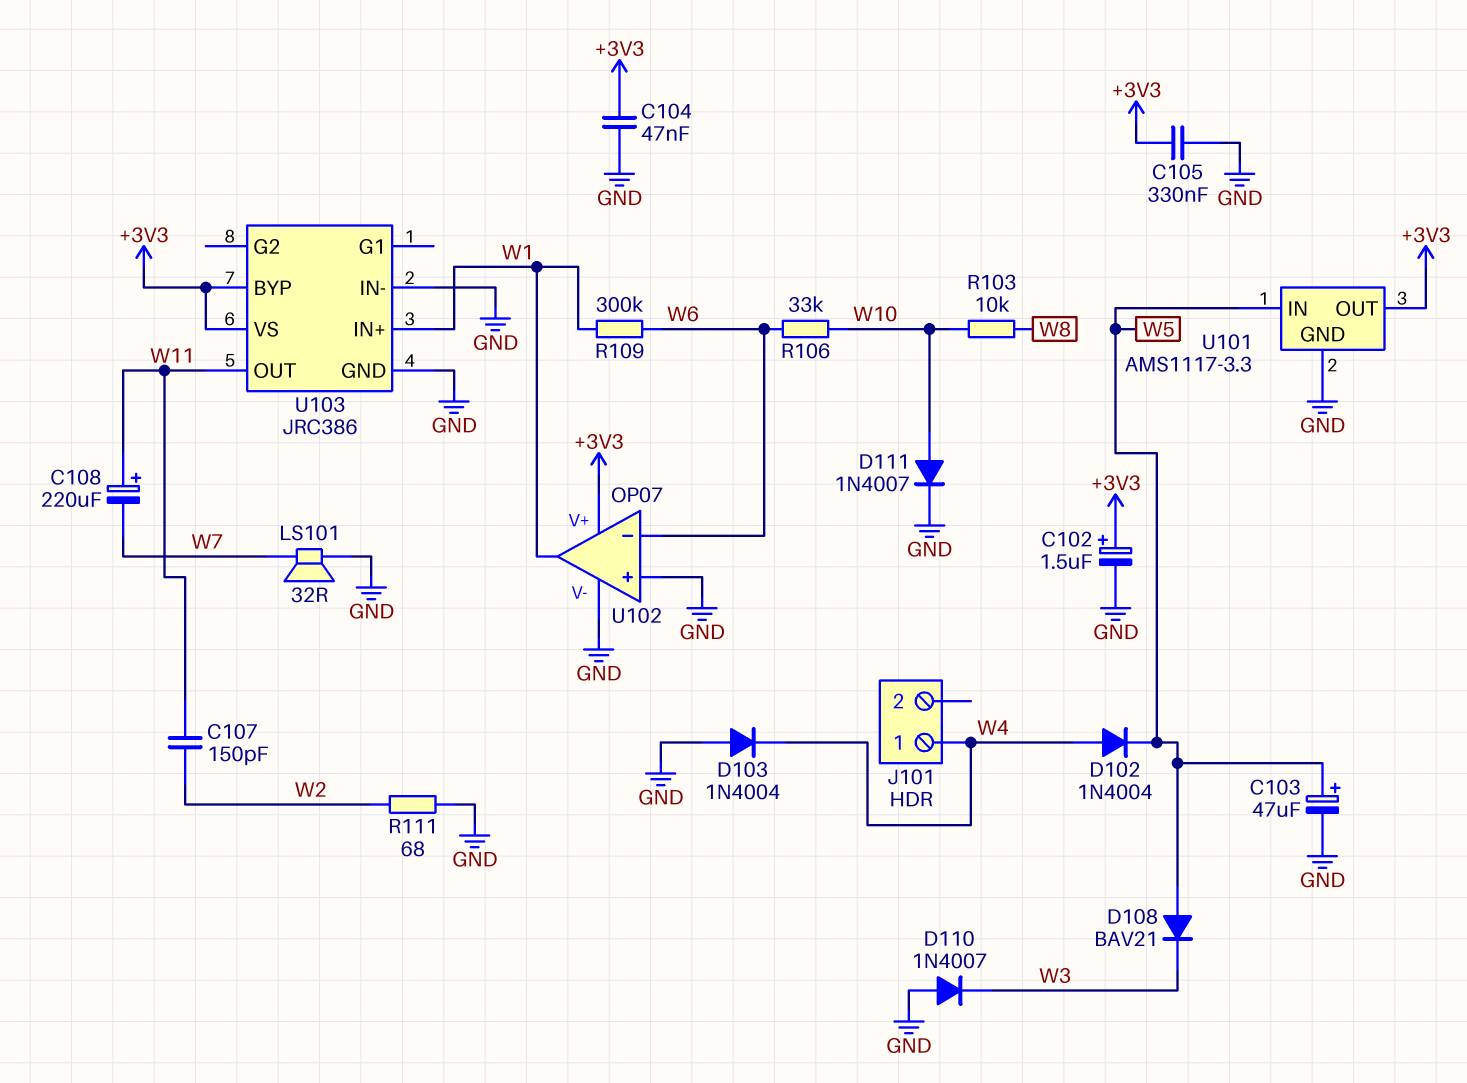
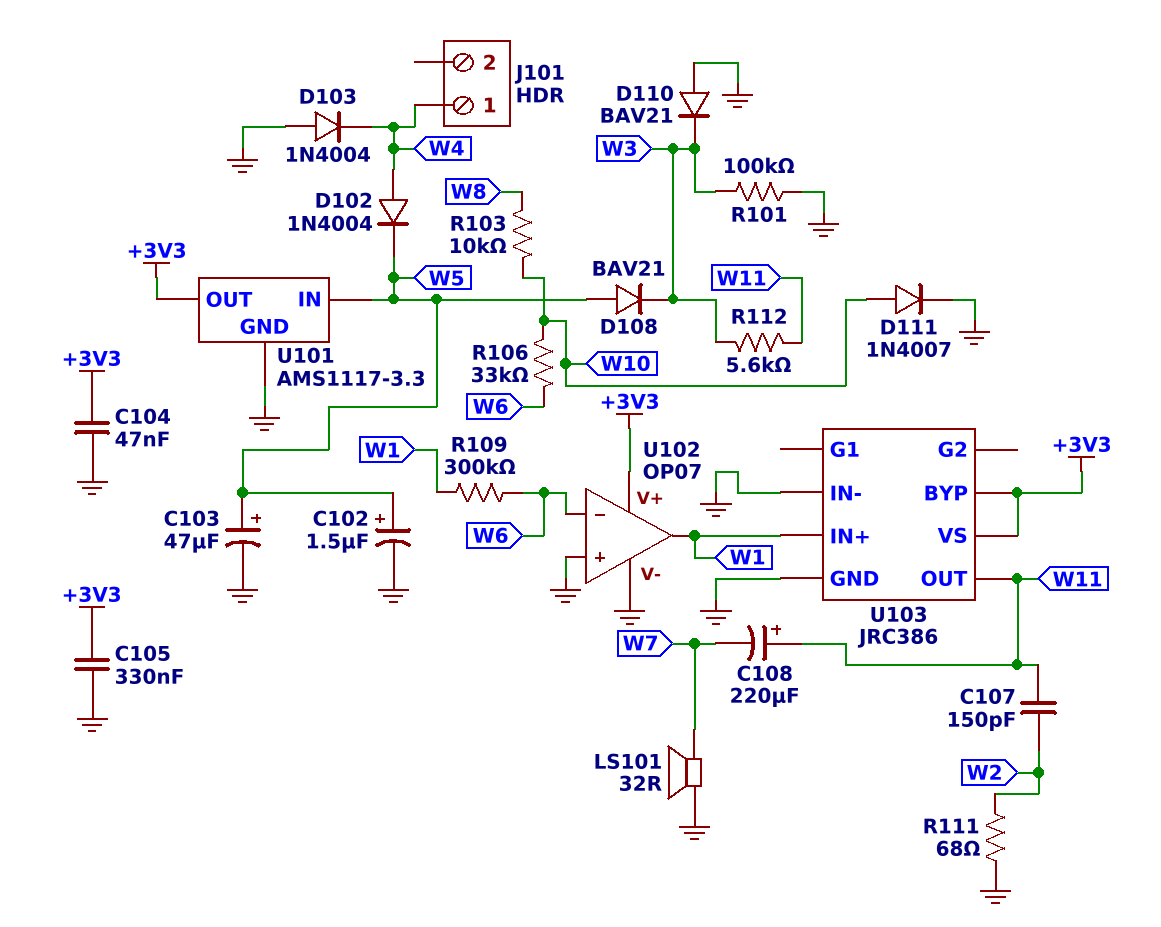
C102: 1.5uF (plus +3V3, minus GND) -> 1.5uF (plus W5, minus GND)
D110: diode 1N4007 (A GND, K W3) -> diode BAV21 (A GND, K W3)
R101: none -> 100k (GND, W3)
R112: none -> 5.6k (W3, W11)

